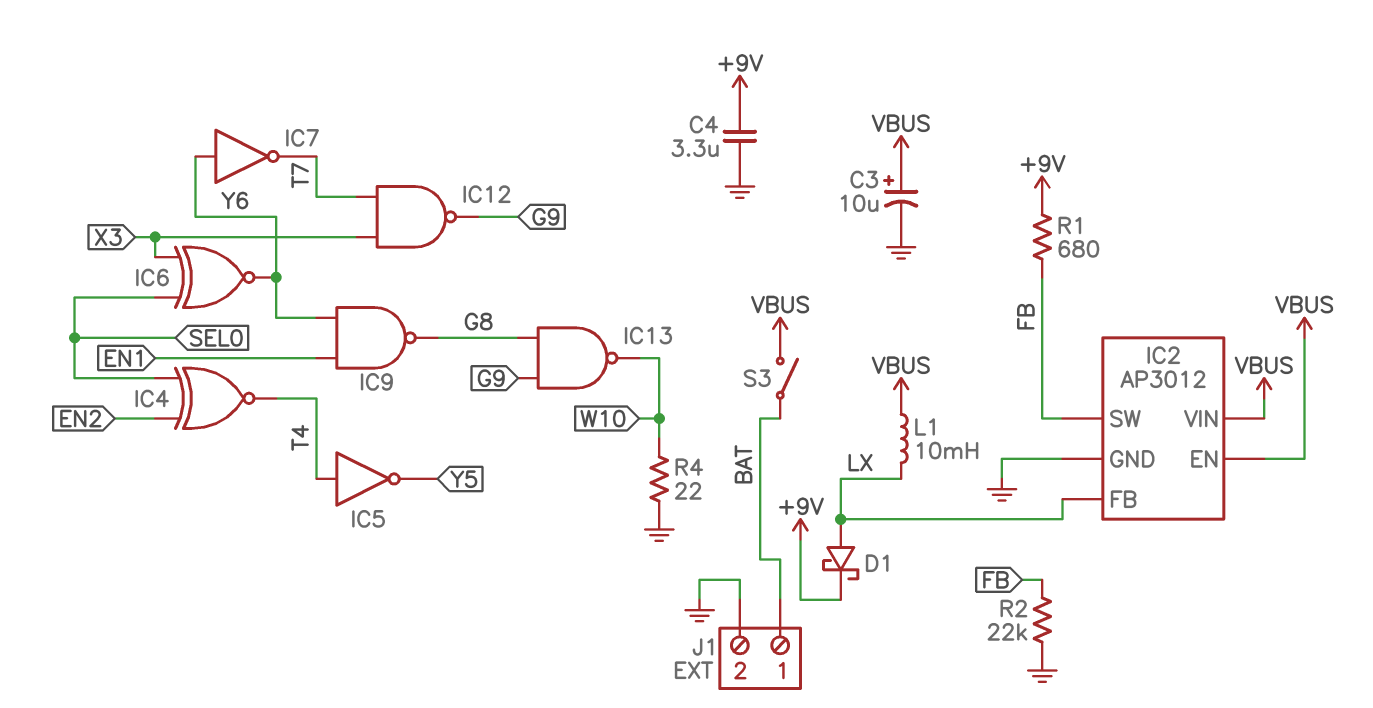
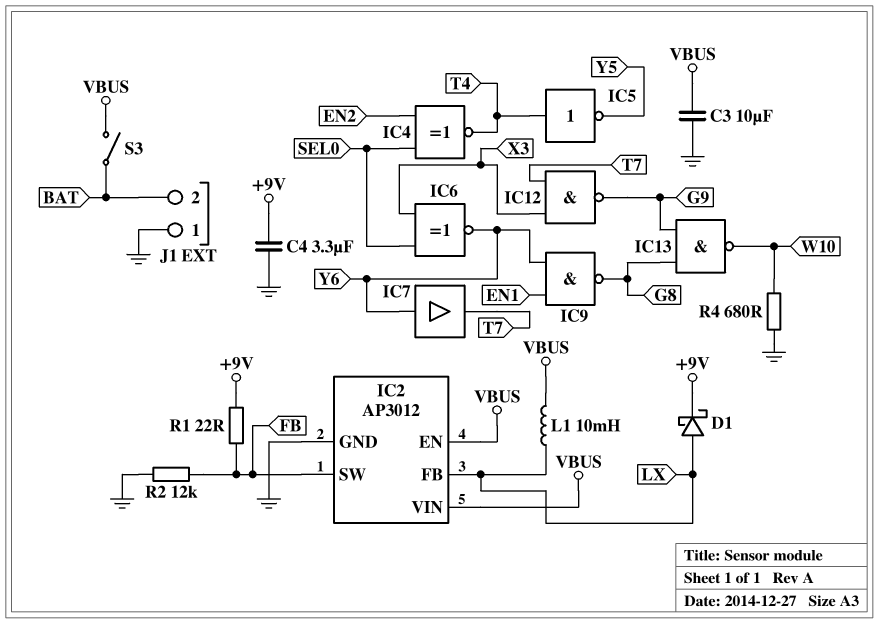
C3: 10uF (plus VBUS, minus GND) -> 10uF (GND, VBUS)
IC7: NOT (in Y6, out T7) -> buffer (in Y6, out T7)
J1 pin 1: BAT -> GND
J1 pin 2: GND -> BAT
R1: 680 (+9V, FB) -> 22 (+9V, FB)
R2: 22k (FB, GND) -> 12k (FB, GND)
R4: 22 (GND, W10) -> 680 (GND, W10)

